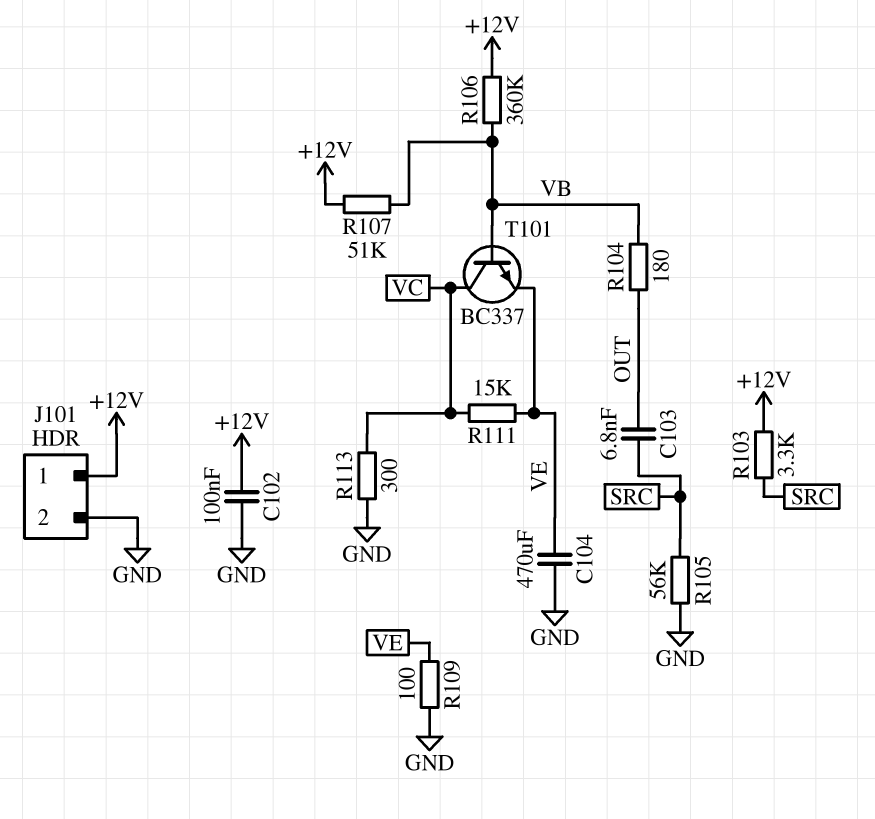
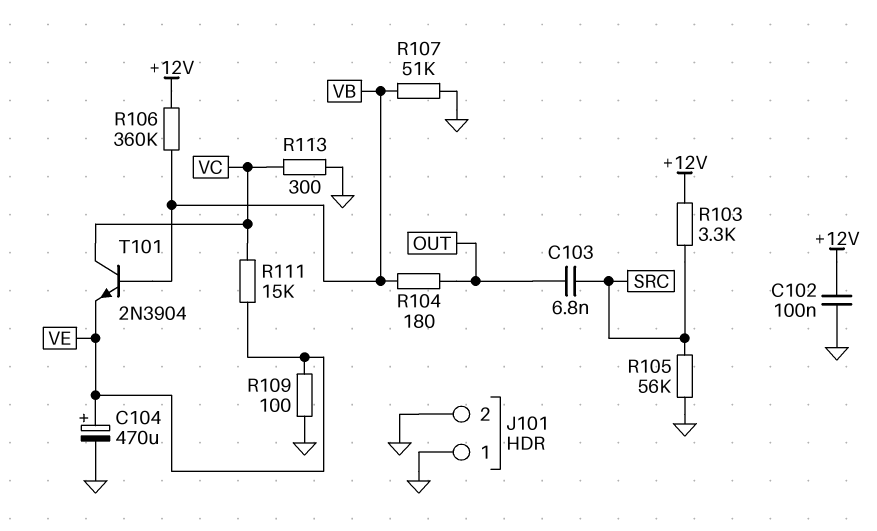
C104: 470uF (GND, VE) -> 470uF (plus VE, minus GND)
J101 pin 1: +12V -> GND
R107: 51k (+12V, VB) -> 51k (GND, VB)
T101: NPN BC337 (B VB, C VC, E VE) -> NPN 2N3904 (B VB, C VC, E VE)

